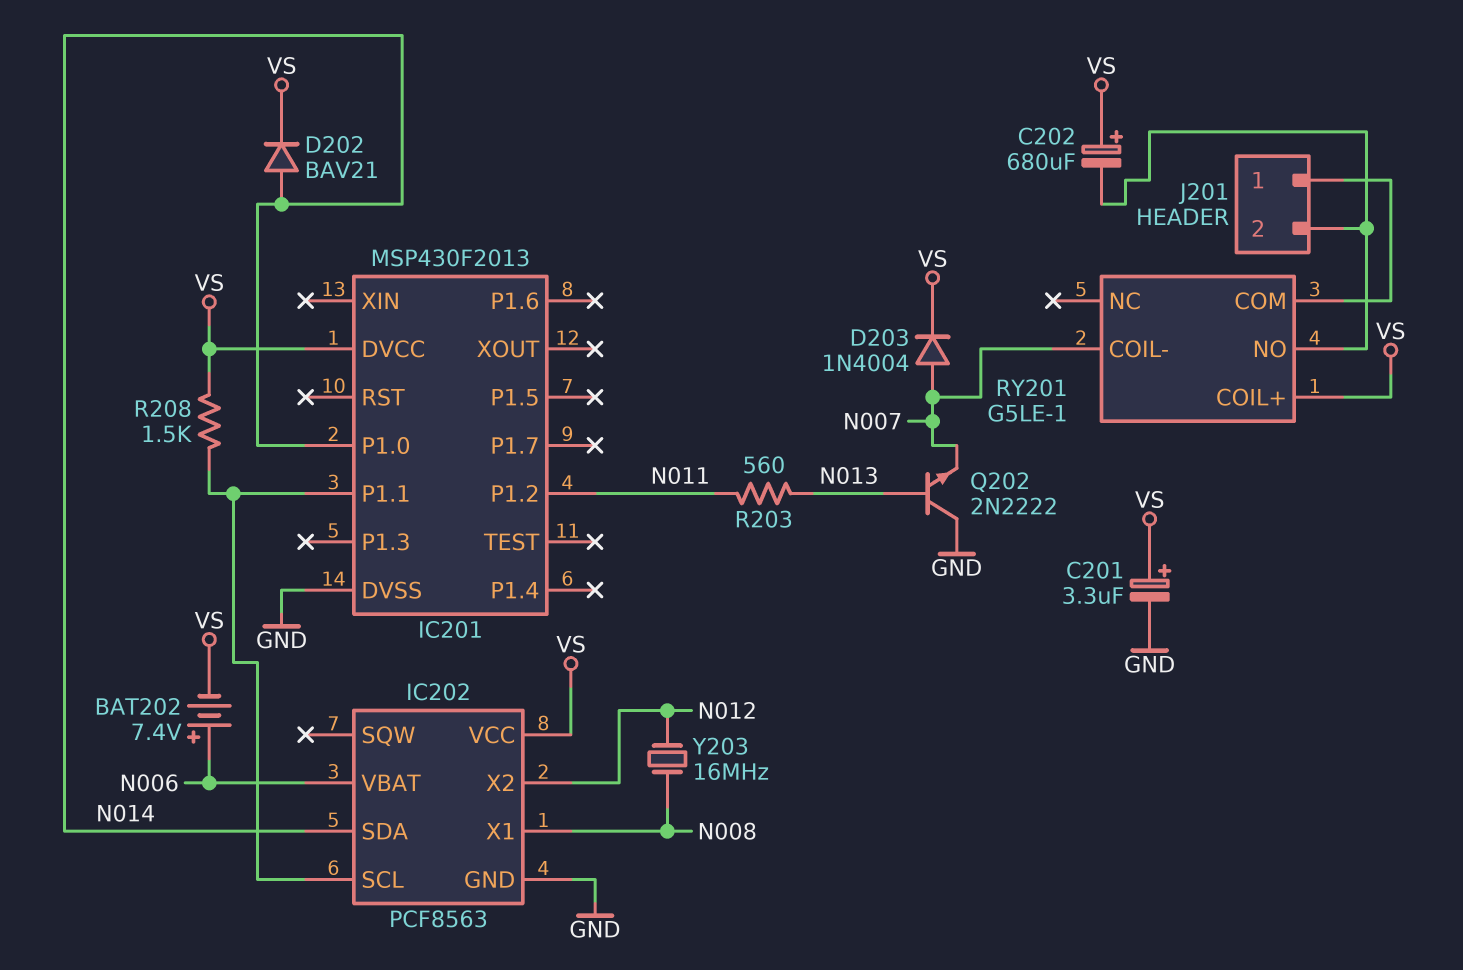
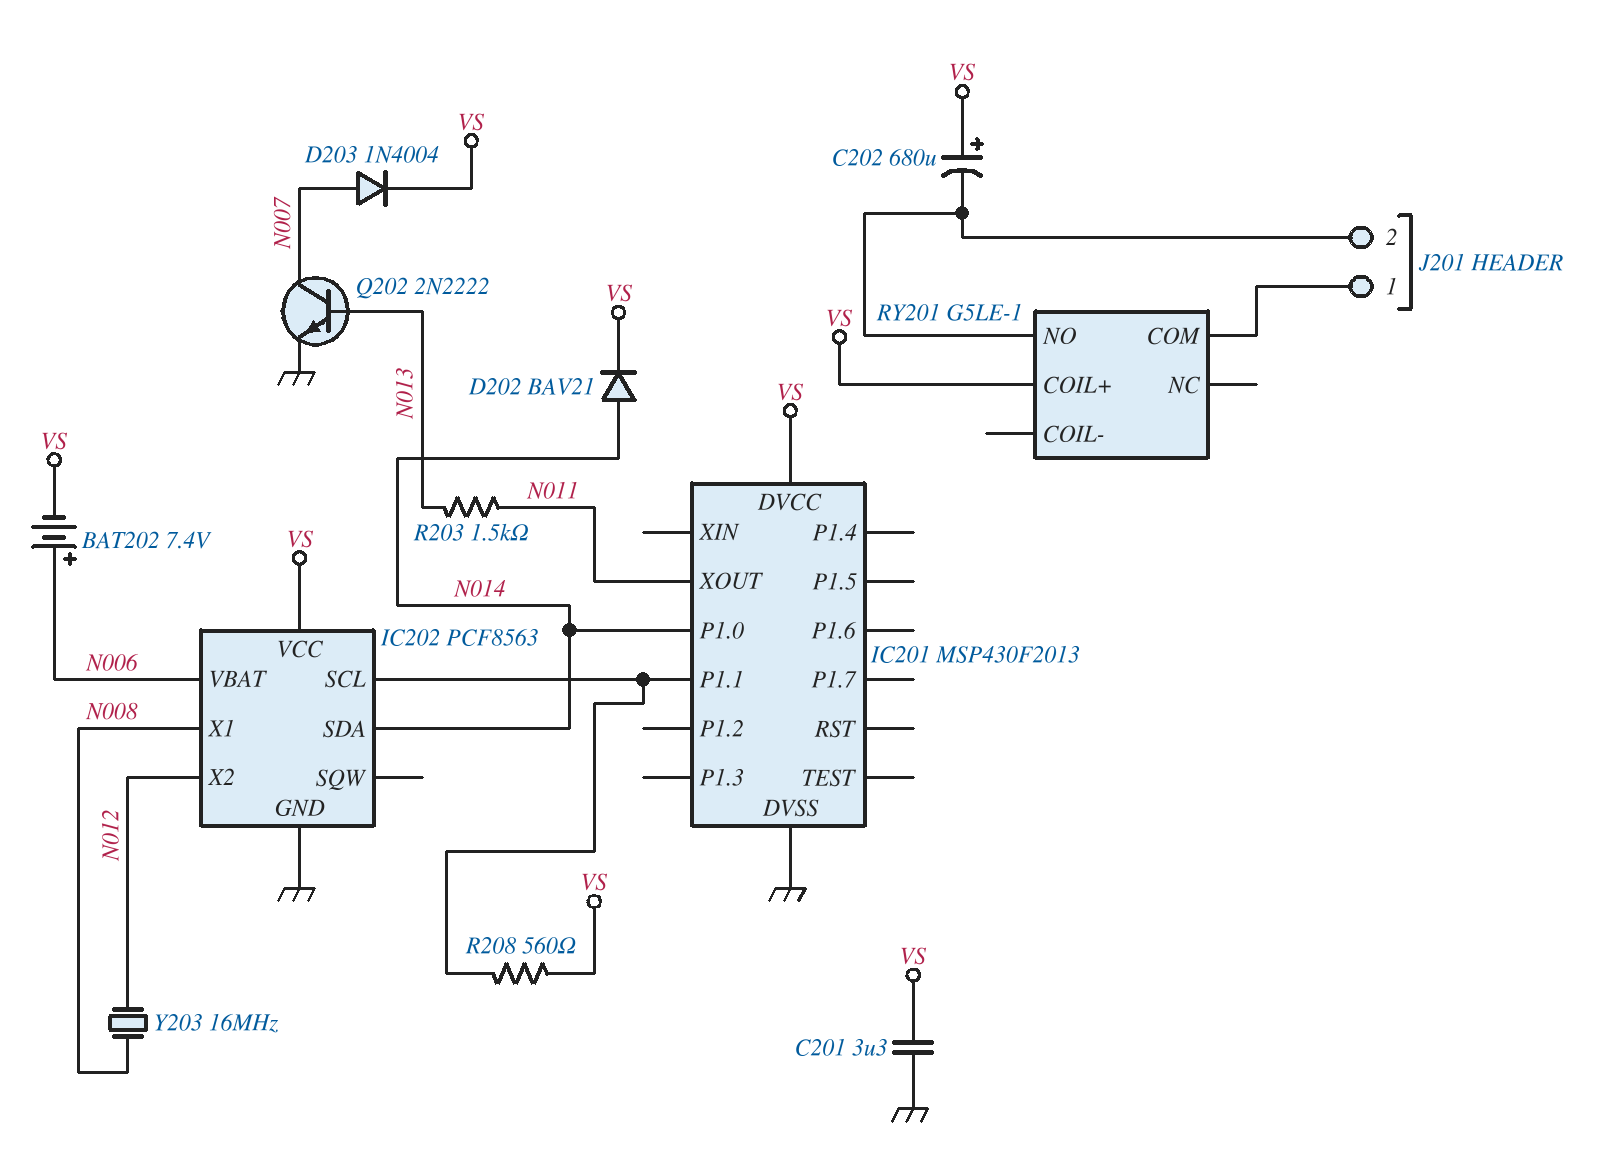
C201: 3.3uF (plus VS, minus GND) -> 3.3uF (GND, VS)
IC201 pin P1.2: N011 -> none
IC201 pin XOUT: none -> N011
Q202: NPN 2N2222 (B N013, C GND, E N007) -> NPN 2N2222 (B N013, C N007, E GND)
R203: 560 (N011, N013) -> 1.5k (N011, N013)
R208: 1.5k (IC201/P1.1, VS) -> 560 (IC201/P1.1, VS)
RY201 pin COIL-: N007 -> none

